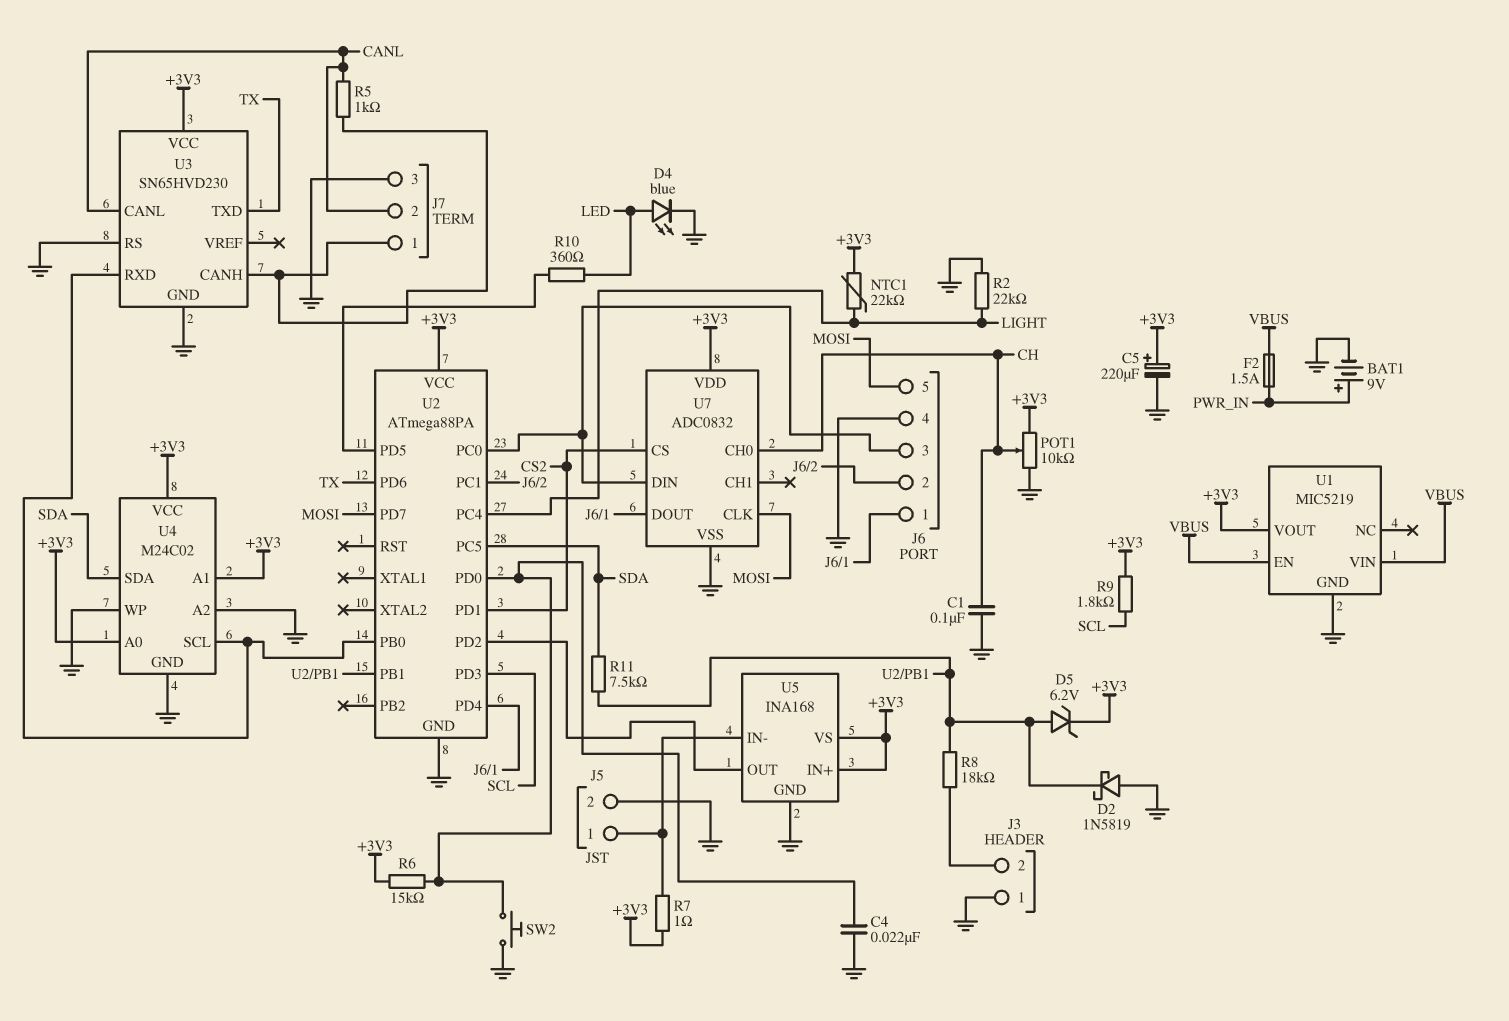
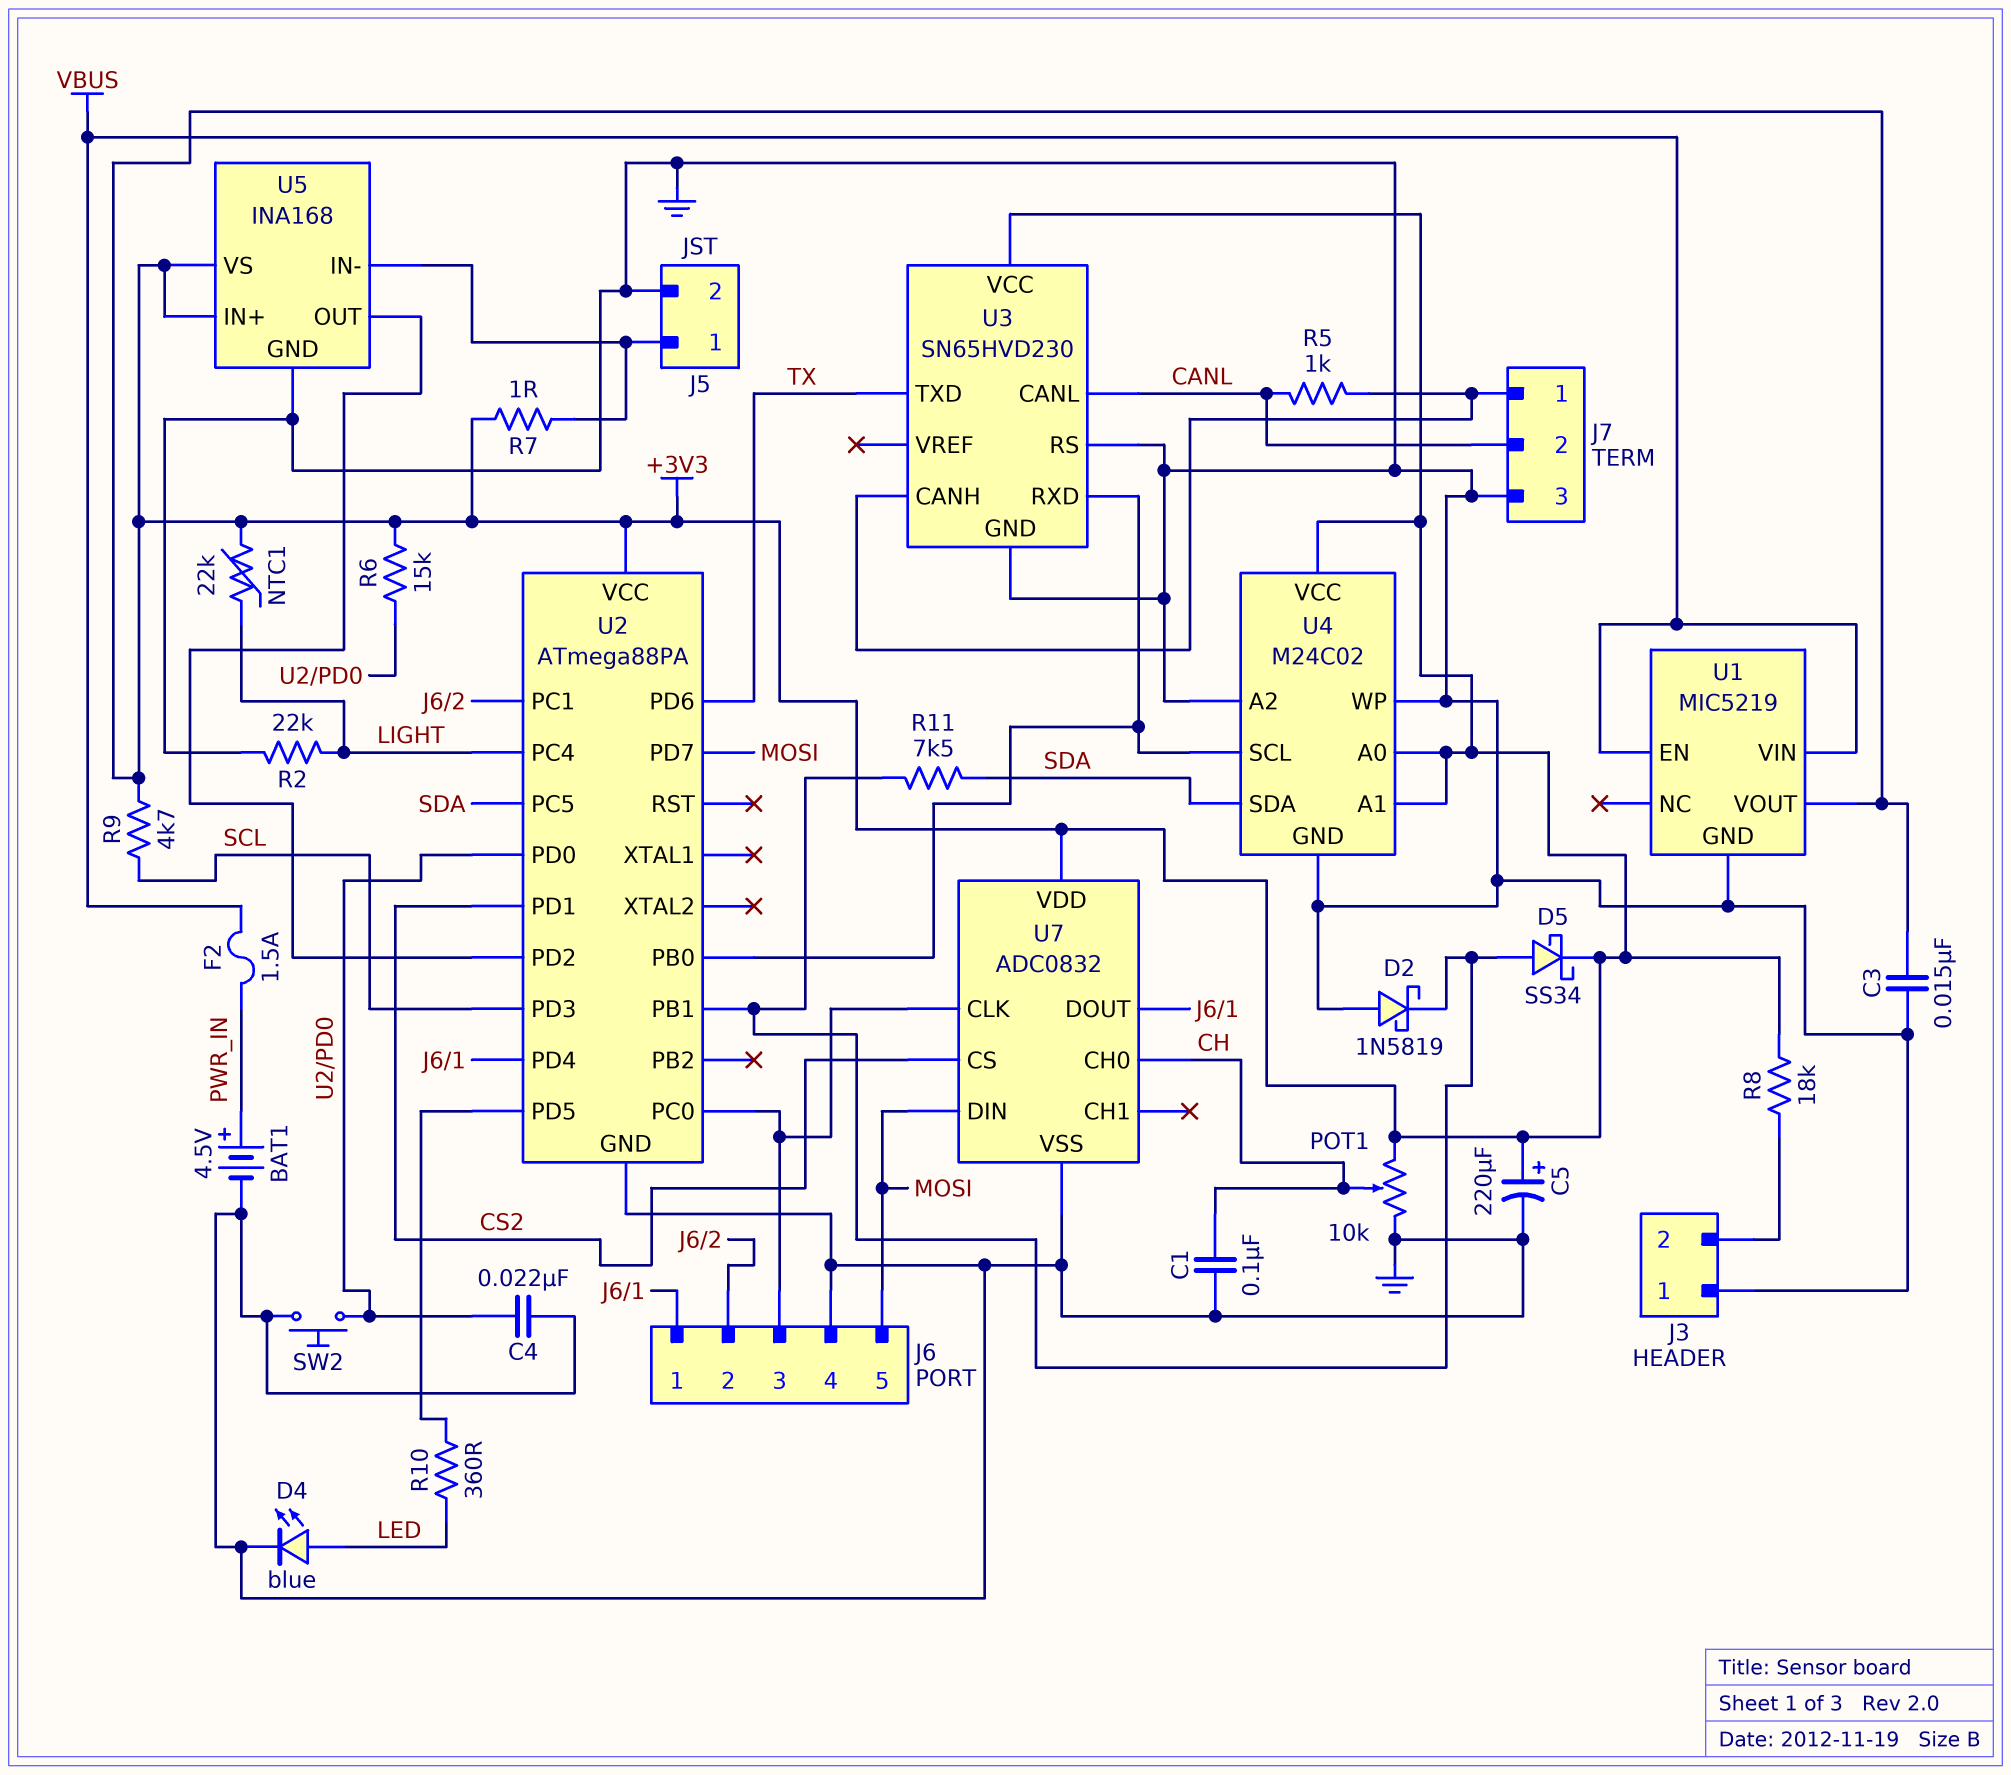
BAT1: 9V (plus PWR_IN, minus GND) -> 4.5V (plus PWR_IN, minus GND)
C3: none -> 15nF (+3V3, GND)
D5: zener 6.2V (A U2/PB1, K +3V3) -> schottky SS34 (A U2/PB1, K +3V3)
R8: 18k (J3/2, U2/PB1) -> 18k (+3V3, J3/2)
R9: 1.8k (+3V3, SCL) -> 4.7k (+3V3, SCL)
U7 pin CLK: MOSI -> J6/3
U7 pin DIN: J6/3 -> MOSI

